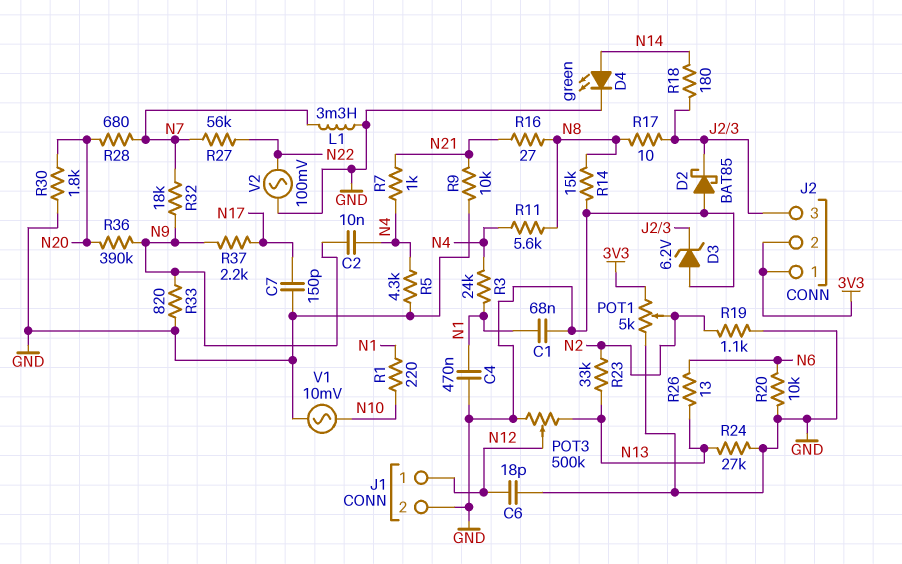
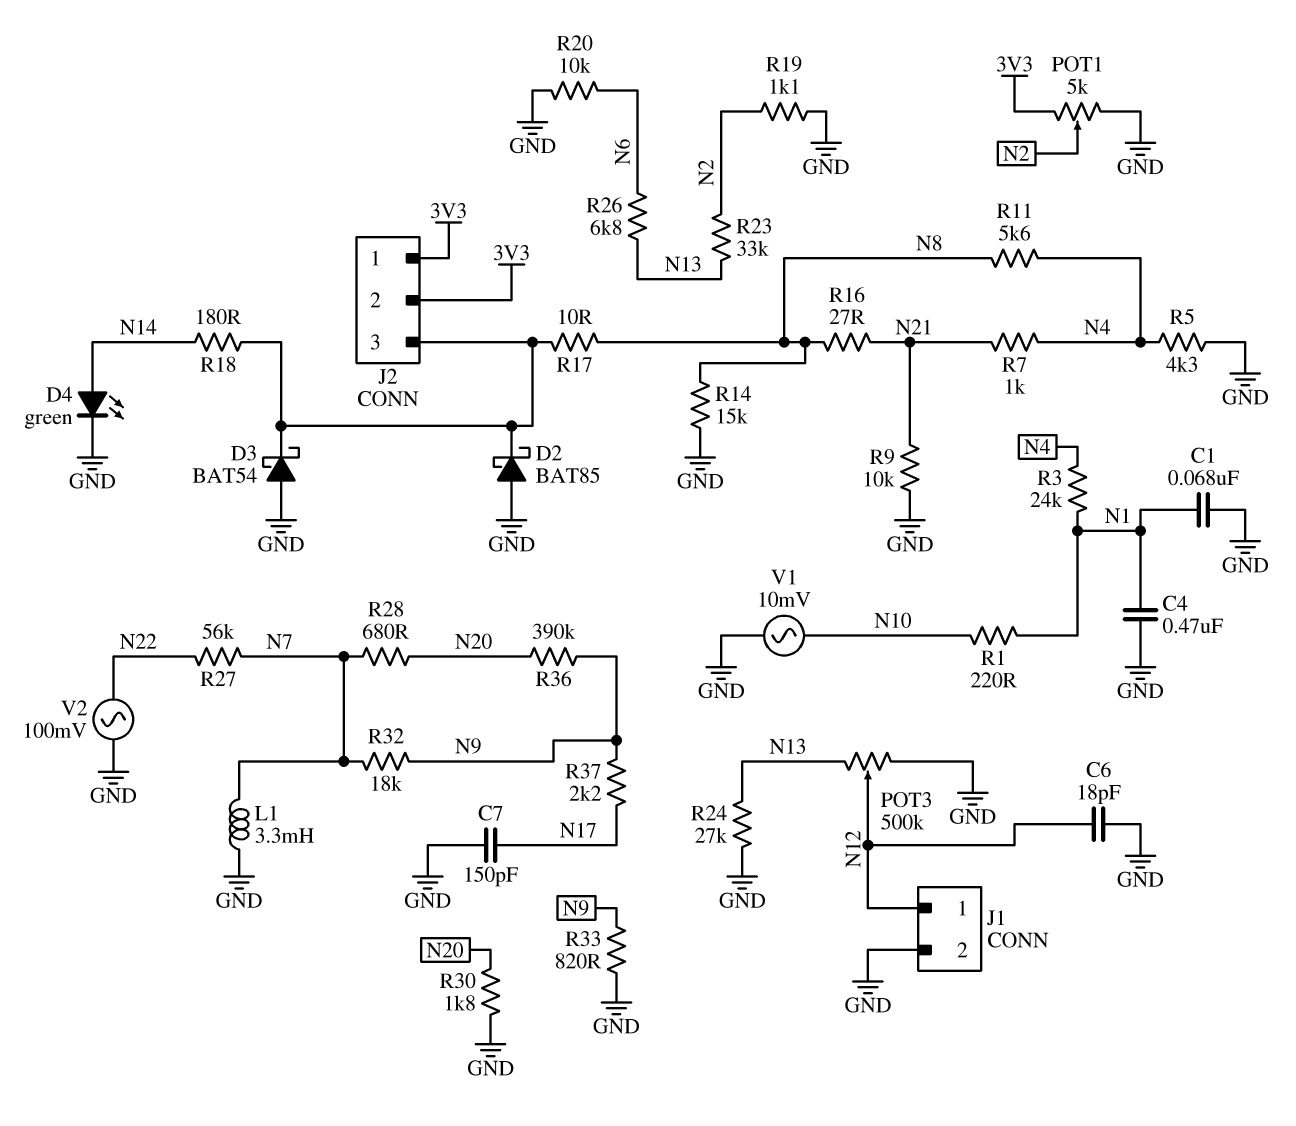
C2: 10nF (N4, N9) -> none
D3: zener 6.2V (A GND, K J2/3) -> schottky BAT54 (A GND, K J2/3)
R26: 13 (N6, N13) -> 6.8k (N6, N13)

